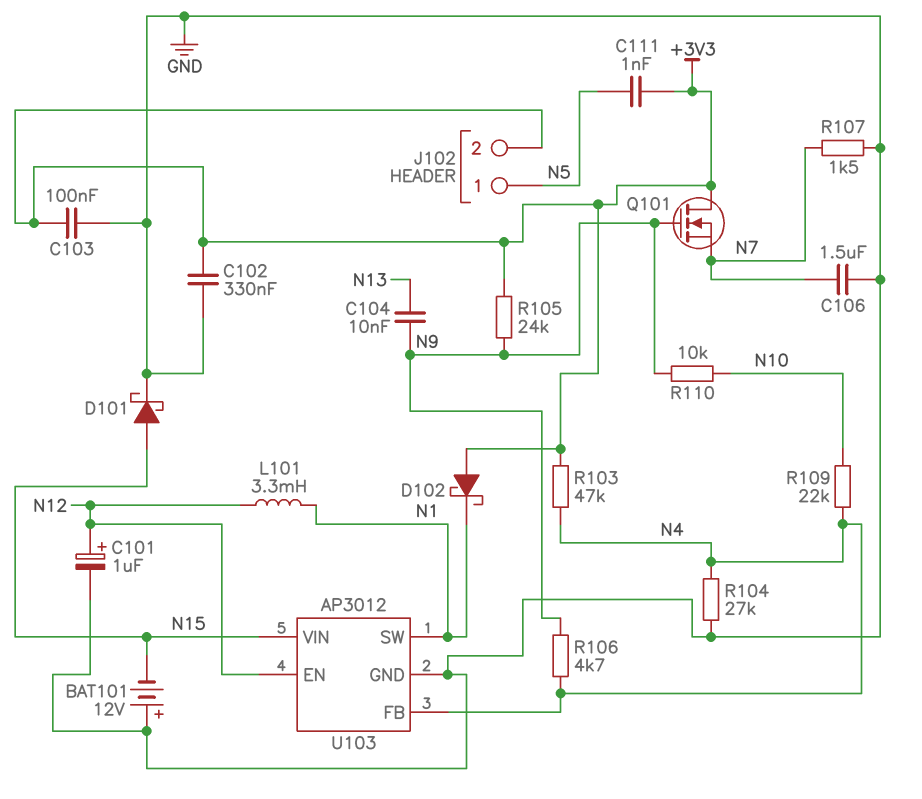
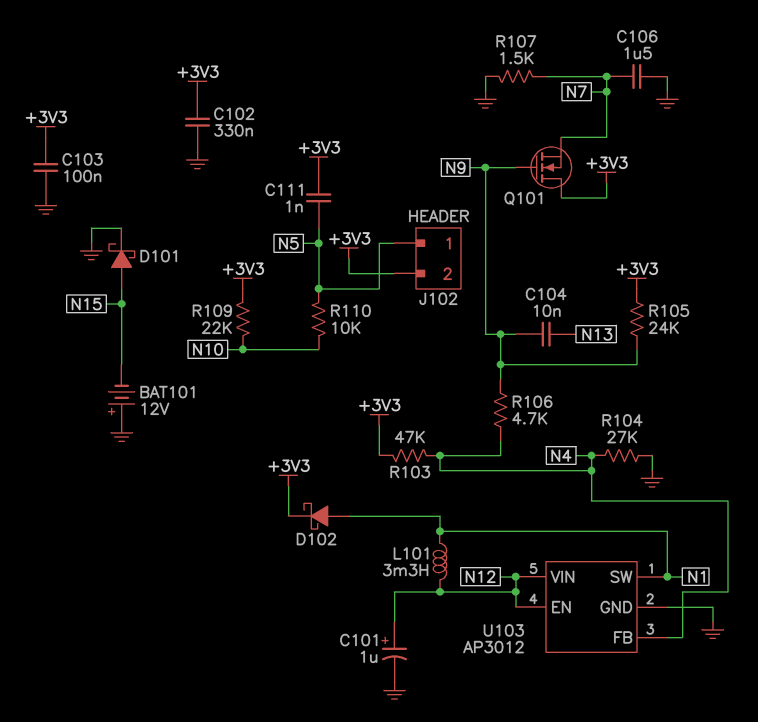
D102: schottky (A +3V3, K N1) -> schottky (A N1, K +3V3)
R109: 22k (N4, N10) -> 22k (+3V3, N10)
R110: 10k (N9, N10) -> 10k (N5, N10)
U103 pin VIN: N15 -> N12

